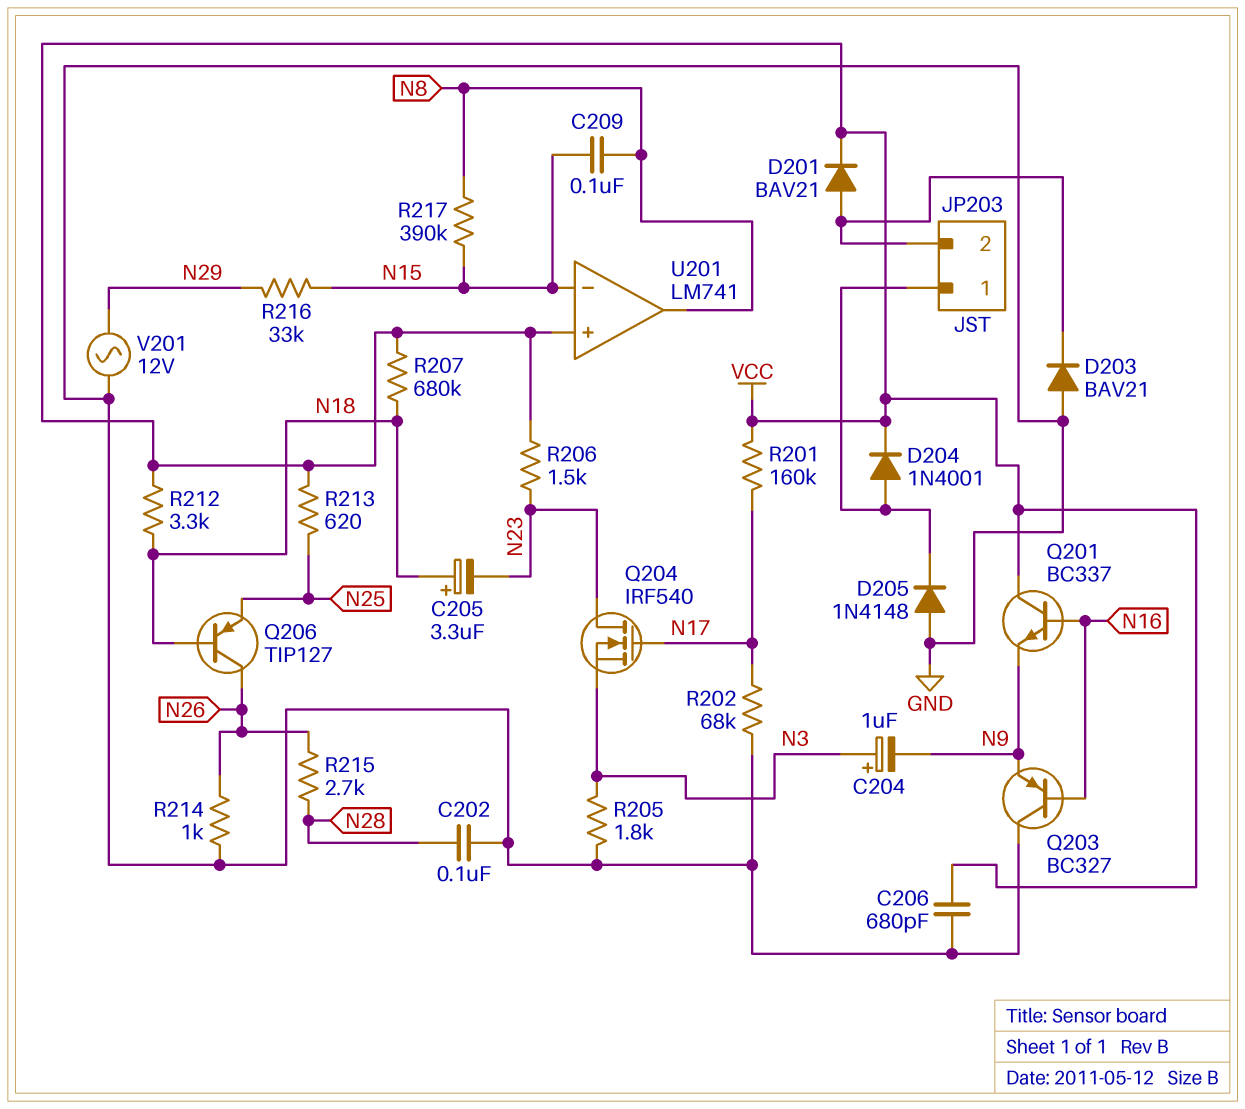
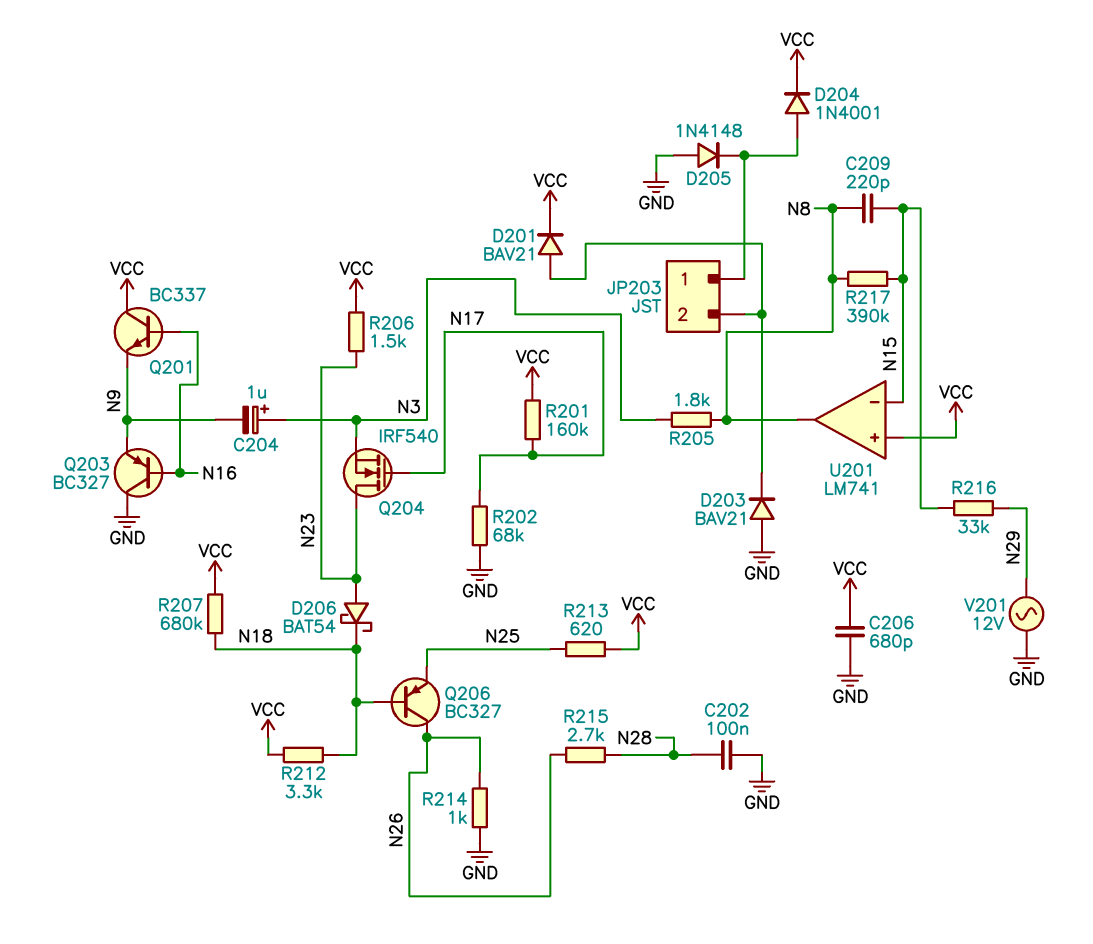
C205: 3.3uF (plus N18, minus N23) -> none
C209: 100nF (N8, N15) -> 220pF (N8, N15)
D206: none -> schottky BAT54 (A N23, K N18)
Q206: PNP TIP127 (B N18, C N26, E N25) -> PNP BC327 (B N18, C N26, E N25)
R205: 1.8k (GND, N3) -> 1.8k (N3, N8)

